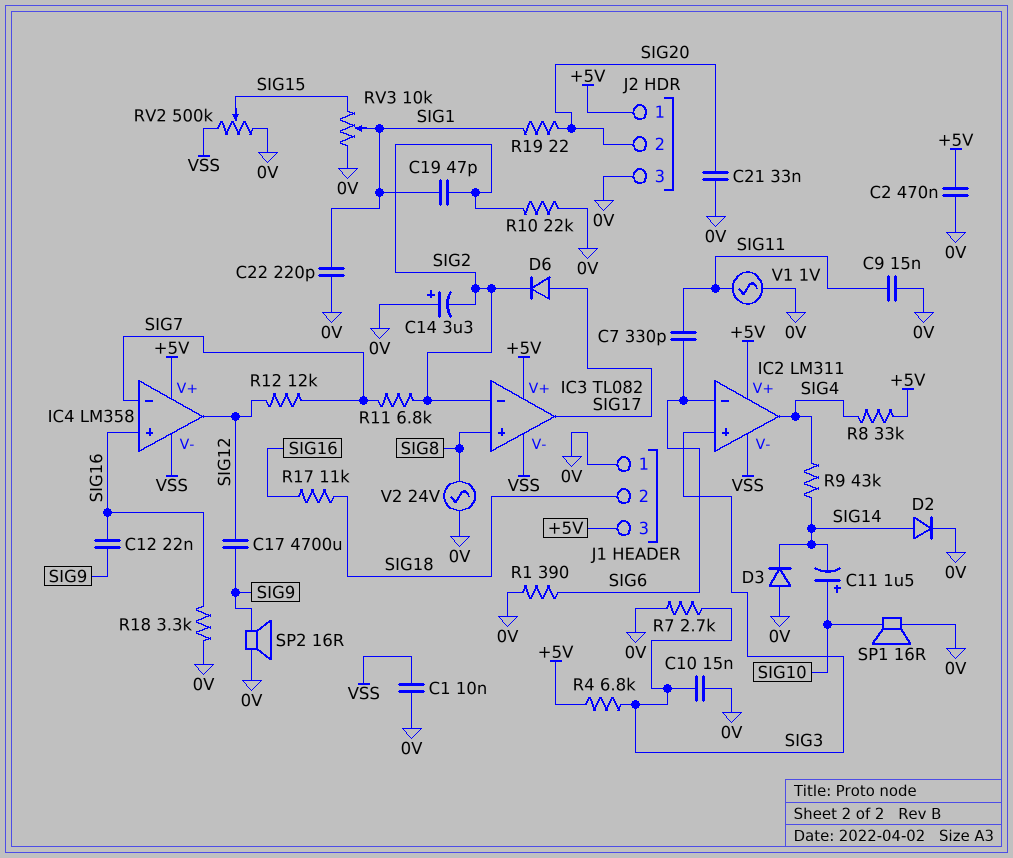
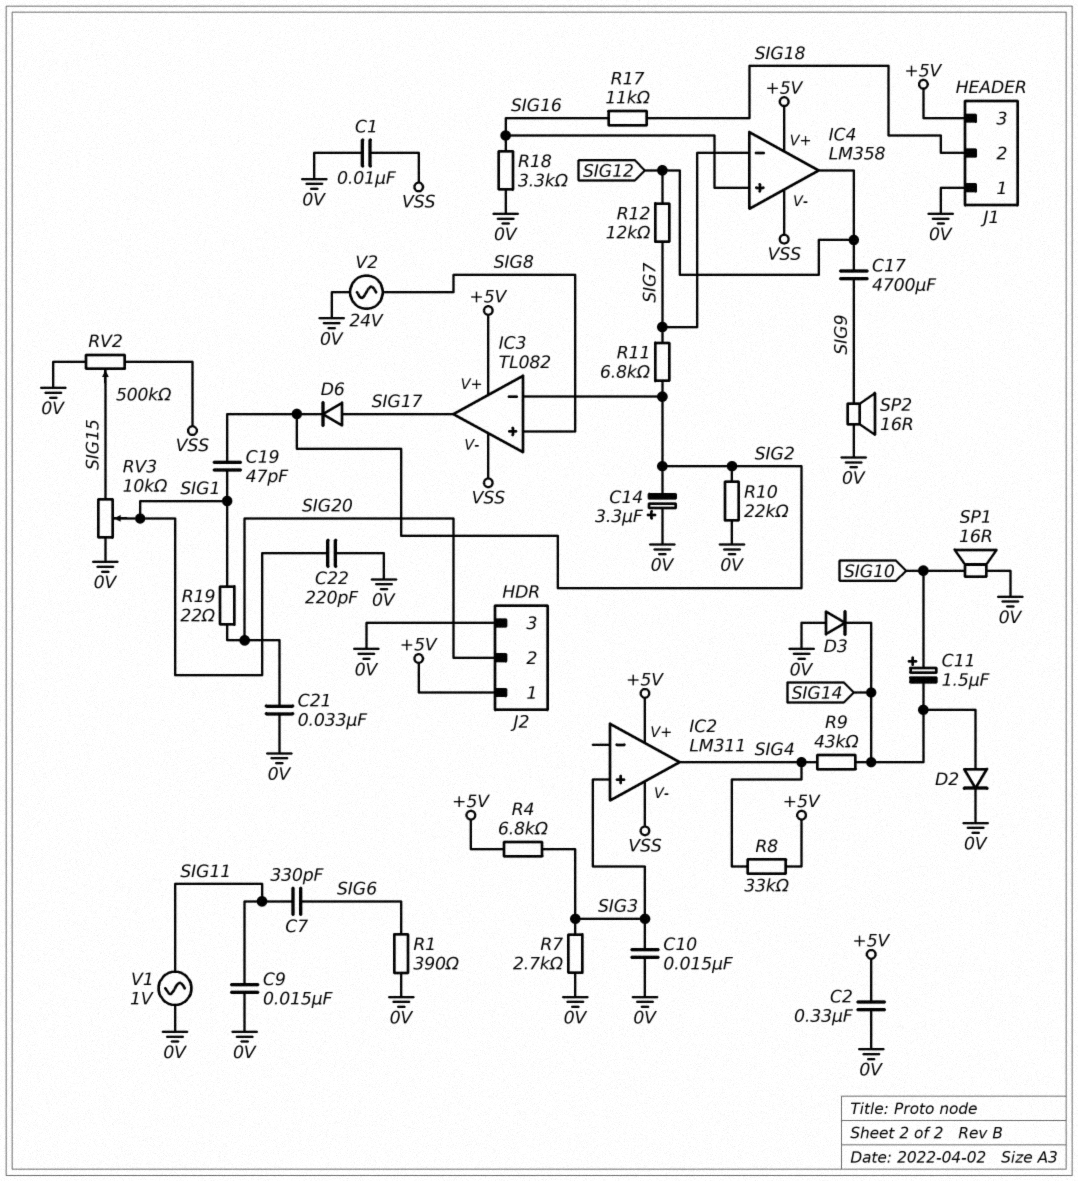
C2: 470nF (+5V, 0V) -> 330nF (+5V, 0V)
C12: 22nF (SIG9, SIG16) -> none
IC2 pin in-: SIG6 -> none

